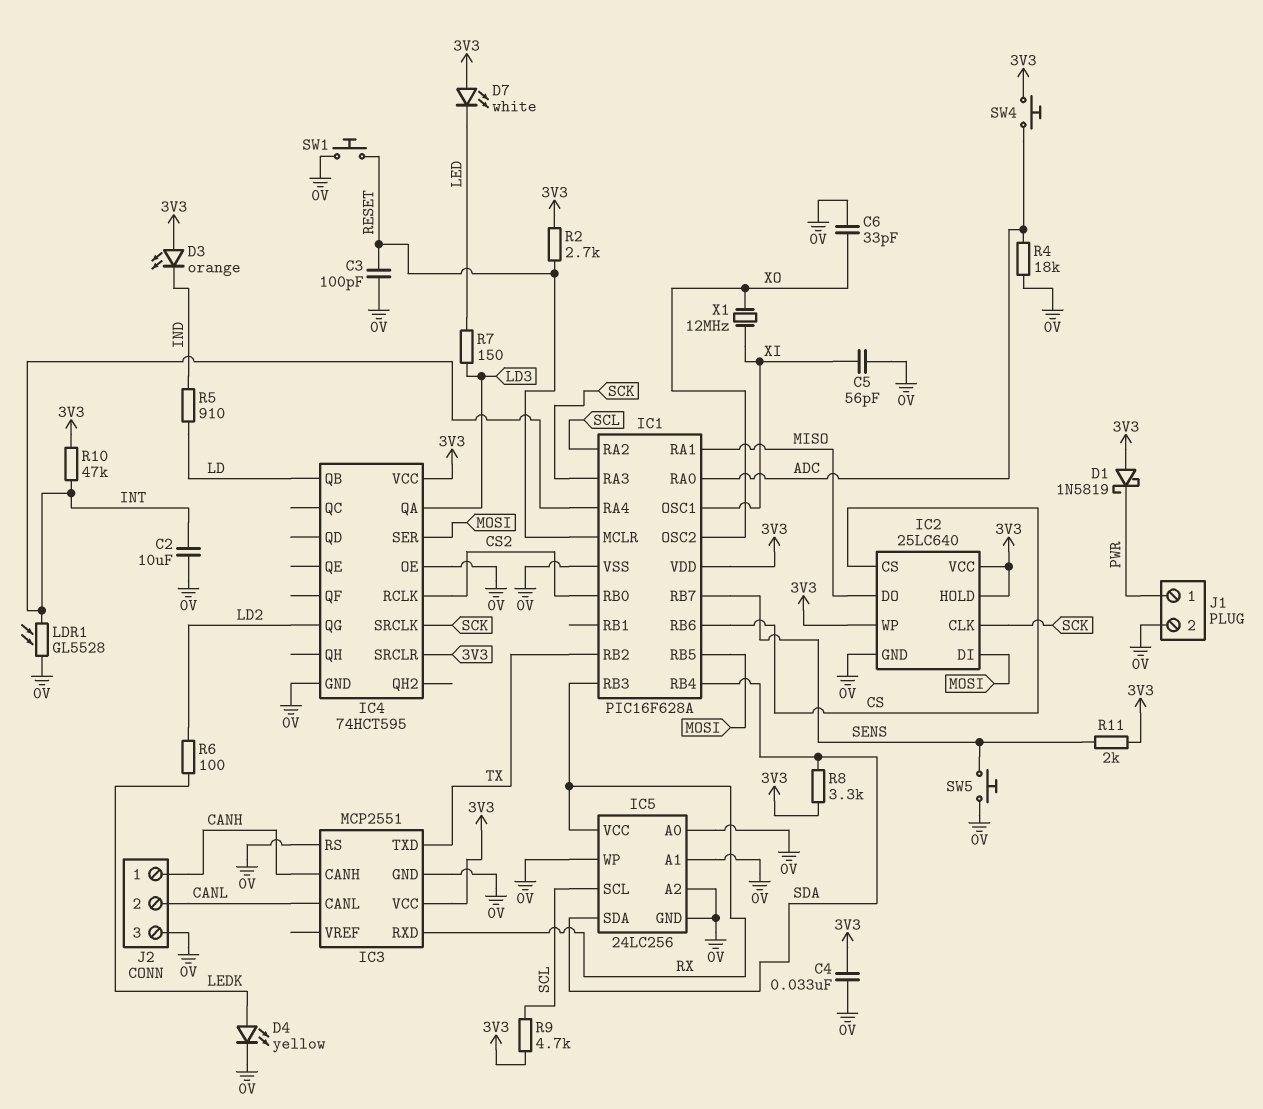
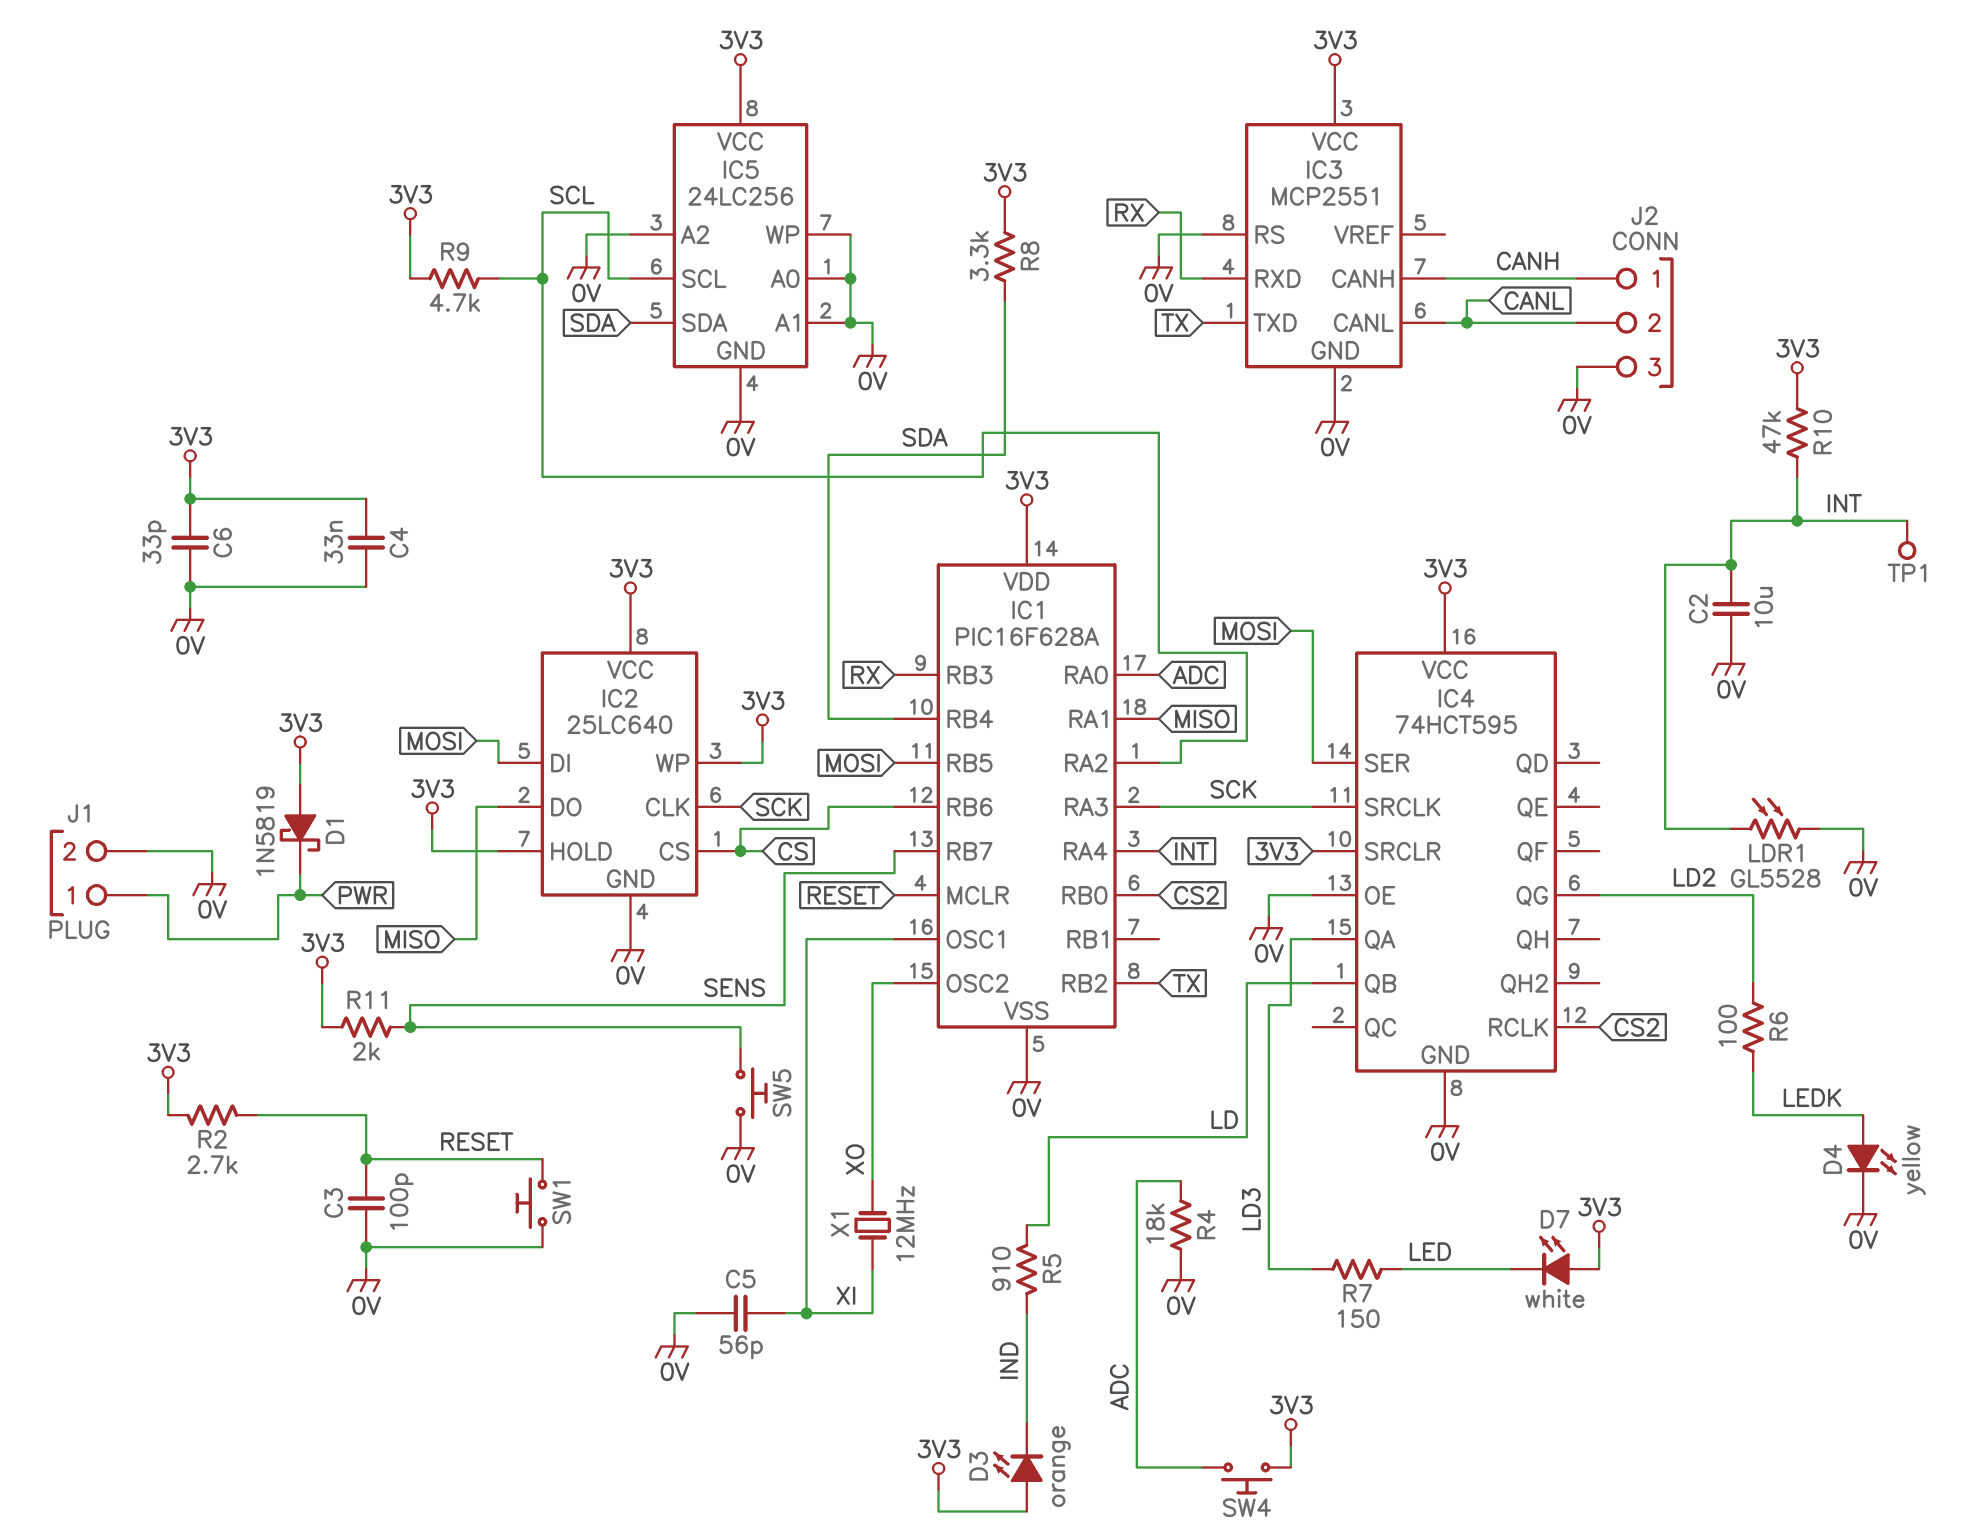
C6: 33pF (0V, XO) -> 33pF (0V, 3V3)
IC5 pin VCC: RX -> 3V3
TP1: none -> test point (INT)

